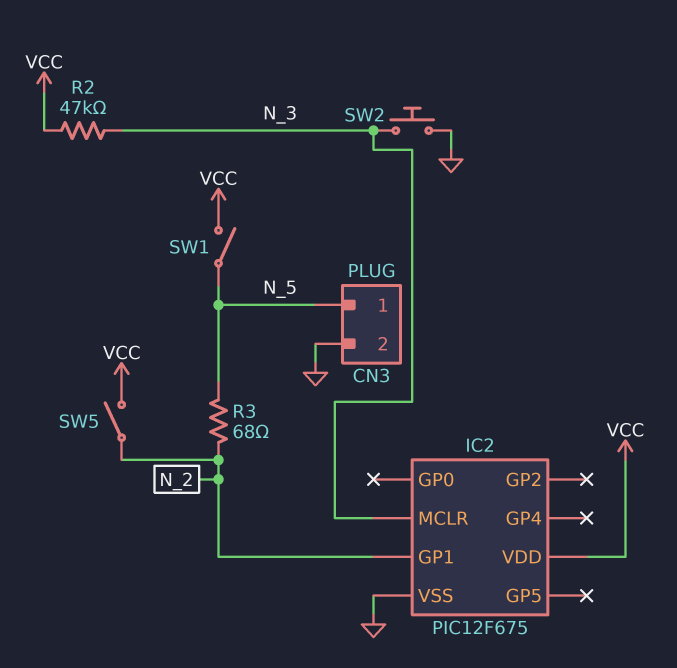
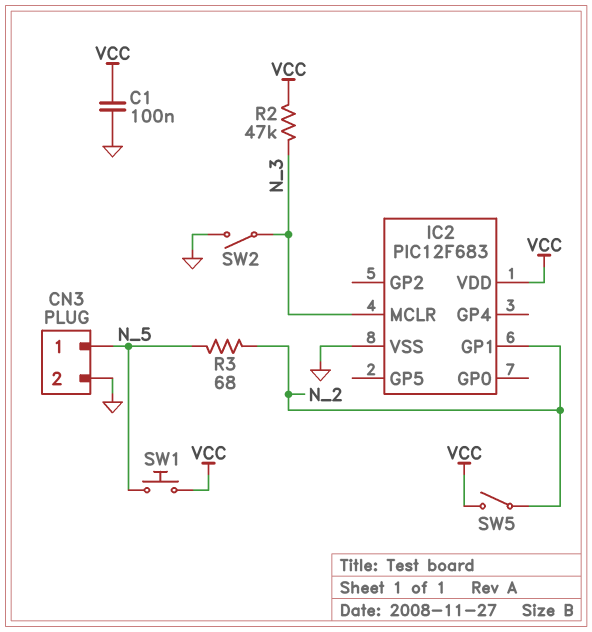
C1: none -> 100nF (GND, VCC)
IC2: PIC12F675 -> PIC12F683
SW1: switch (N_5, VCC) -> button (N_5, VCC)
SW2: button (GND, N_3) -> switch (GND, N_3)

